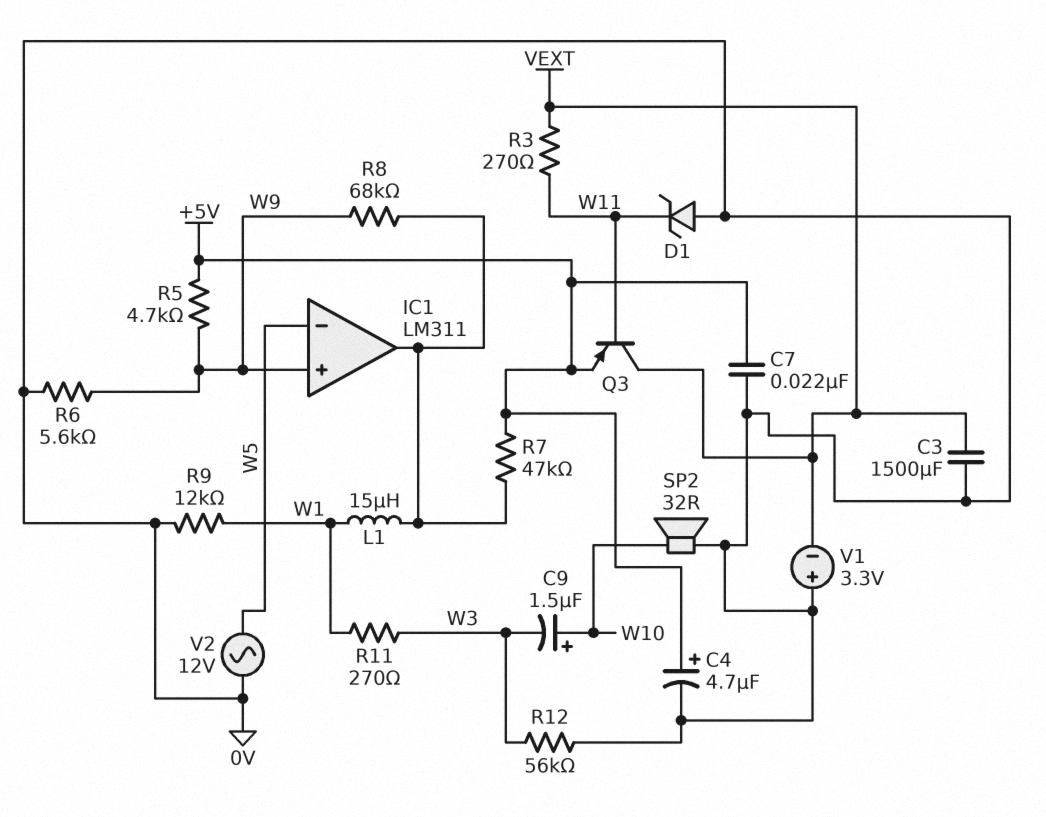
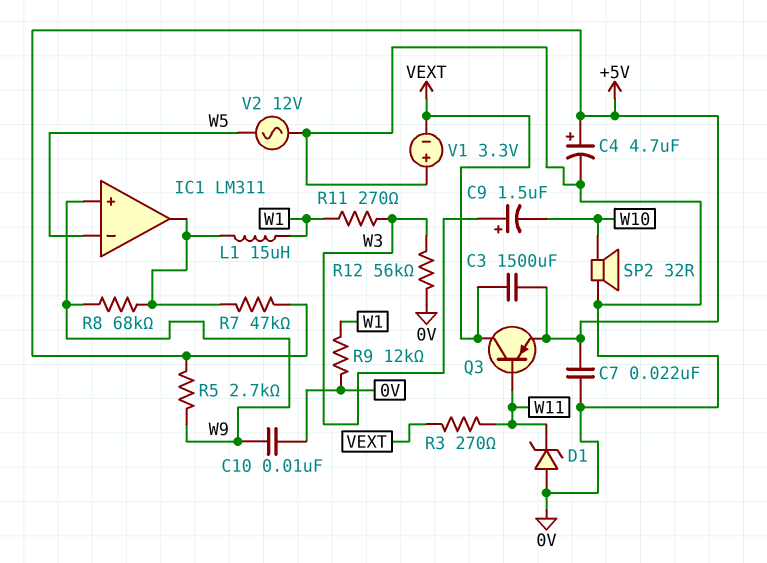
C3: 1500uF (0V, VEXT) -> 1500uF (+5V, VEXT)
C9: 1.5uF (plus W10, minus W3) -> 1.5uF (plus W3, minus W10)
C10: none -> 10nF (0V, W9)
R5: 4.7k (+5V, W9) -> 2.7k (+5V, W9)
R6: 5.6k (0V, W9) -> none

